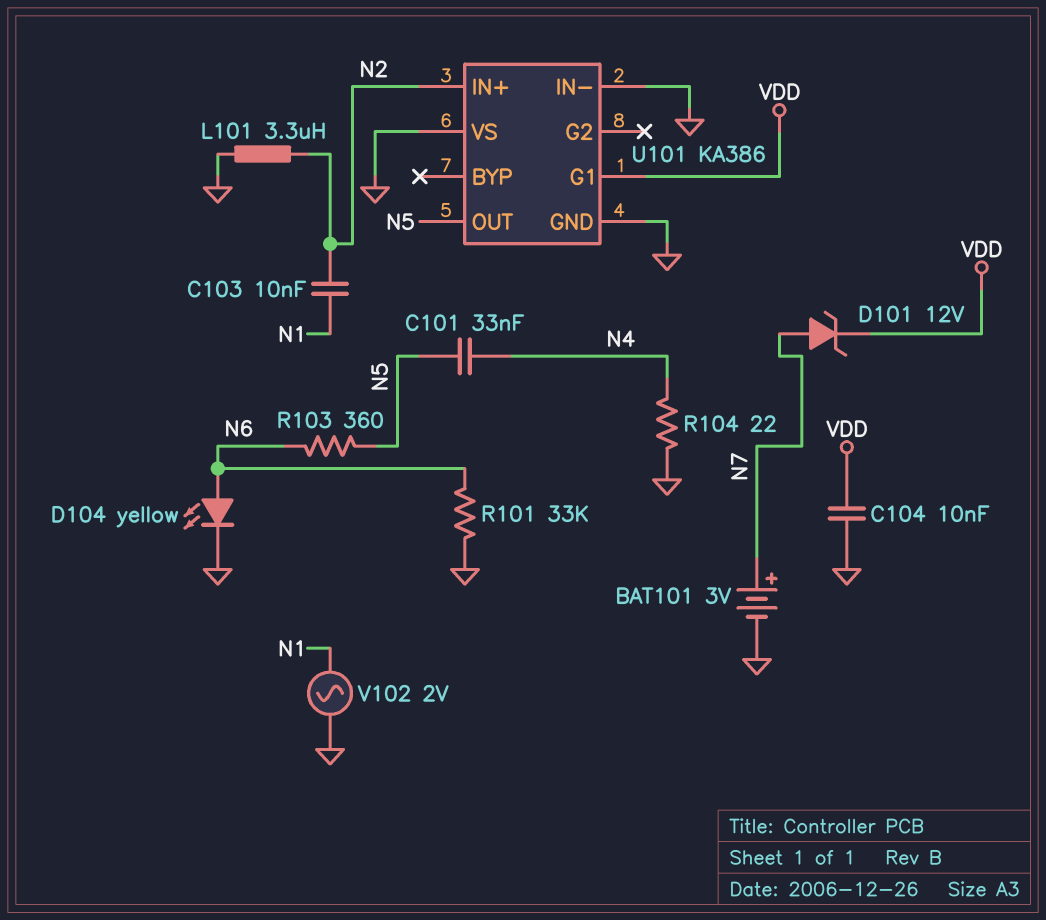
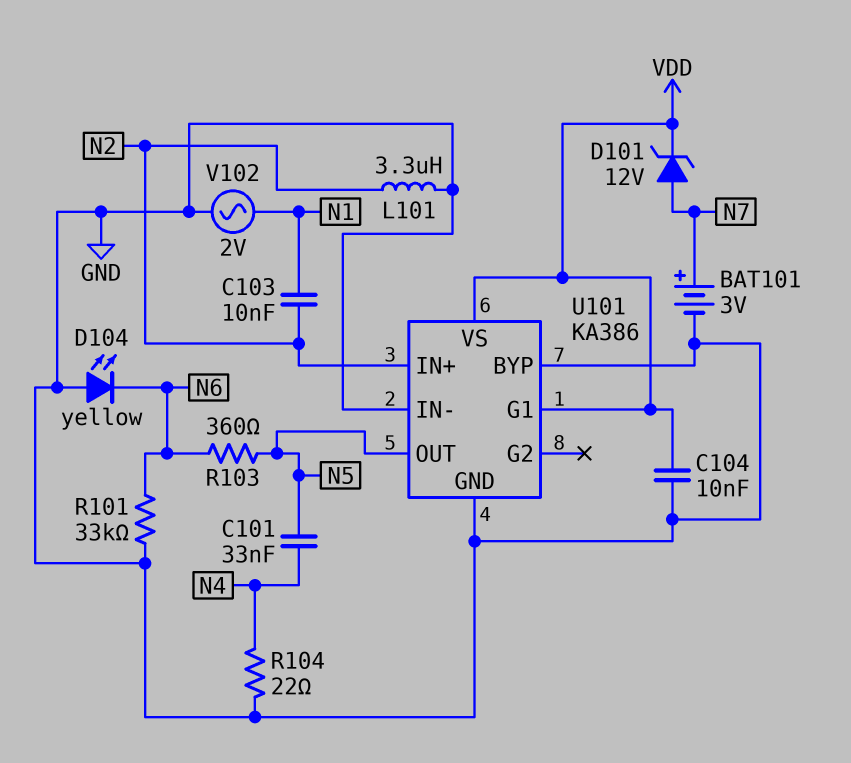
D104: LED yellow (A N6, K GND) -> LED yellow (A GND, K N6)
U101 pin BYP: none -> GND
U101 pin VS: GND -> VDD

